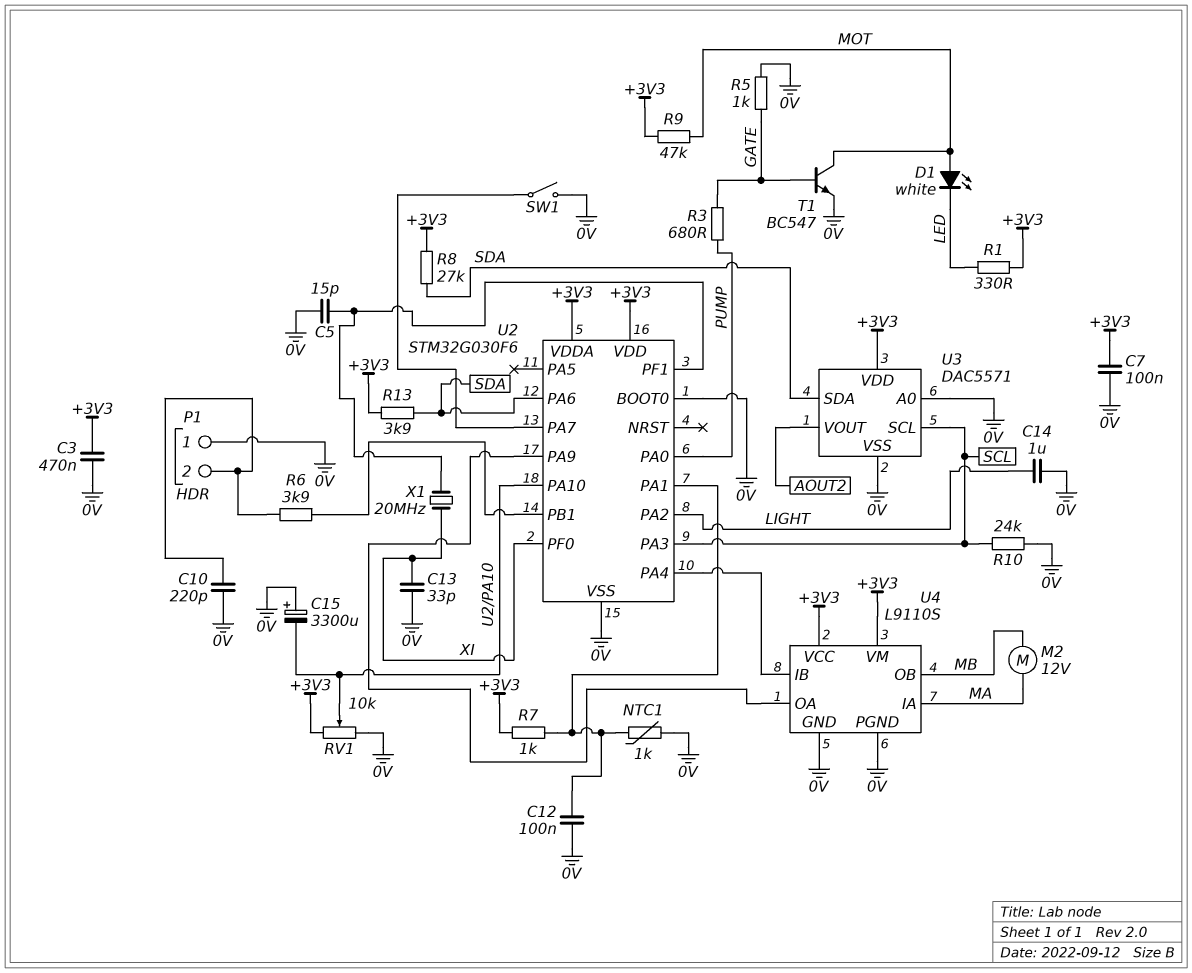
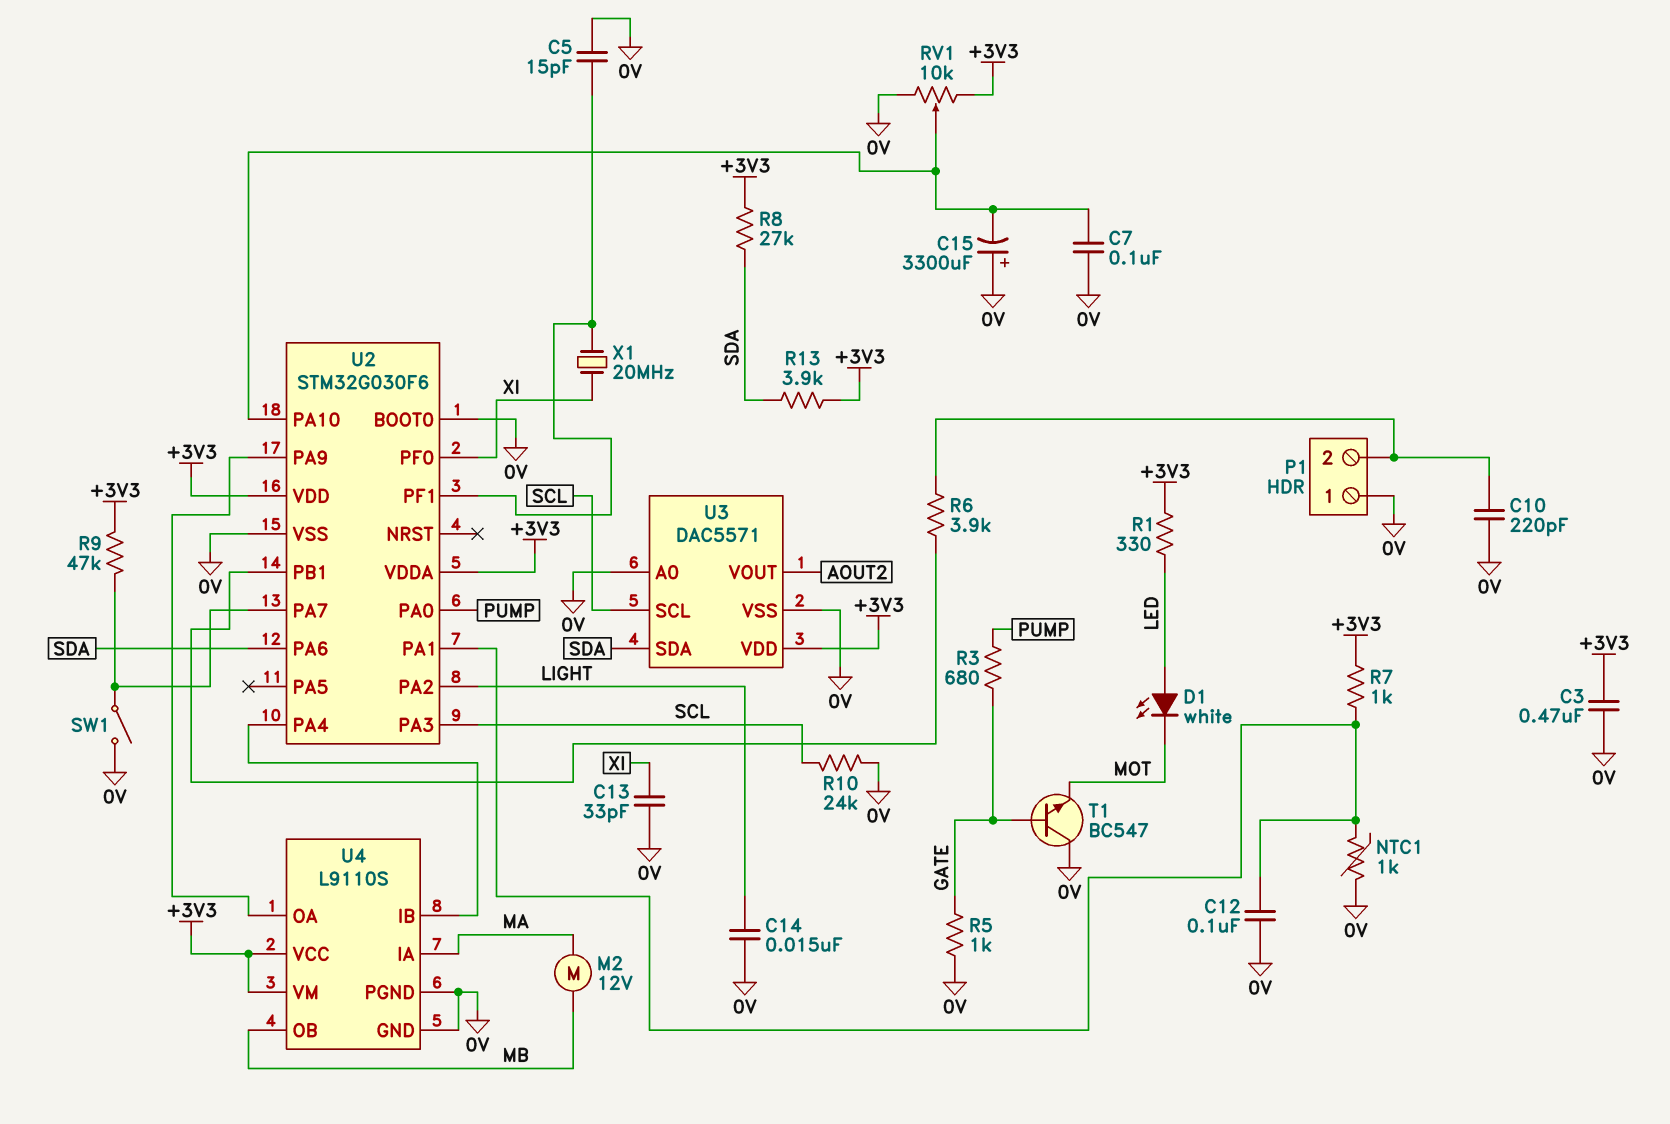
C7: 100nF (+3V3, 0V) -> 100nF (0V, U2/PA10)
C14: 1uF (0V, LIGHT) -> 15nF (0V, LIGHT)
D1: LED white (A MOT, K LED) -> LED white (A LED, K MOT)
R9: 47k (+3V3, MOT) -> 47k (+3V3, U2/PA7)
T1: NPN BC547 (B GATE, C MOT, E 0V) -> NPN BC547 (B GATE, C 0V, E MOT)

